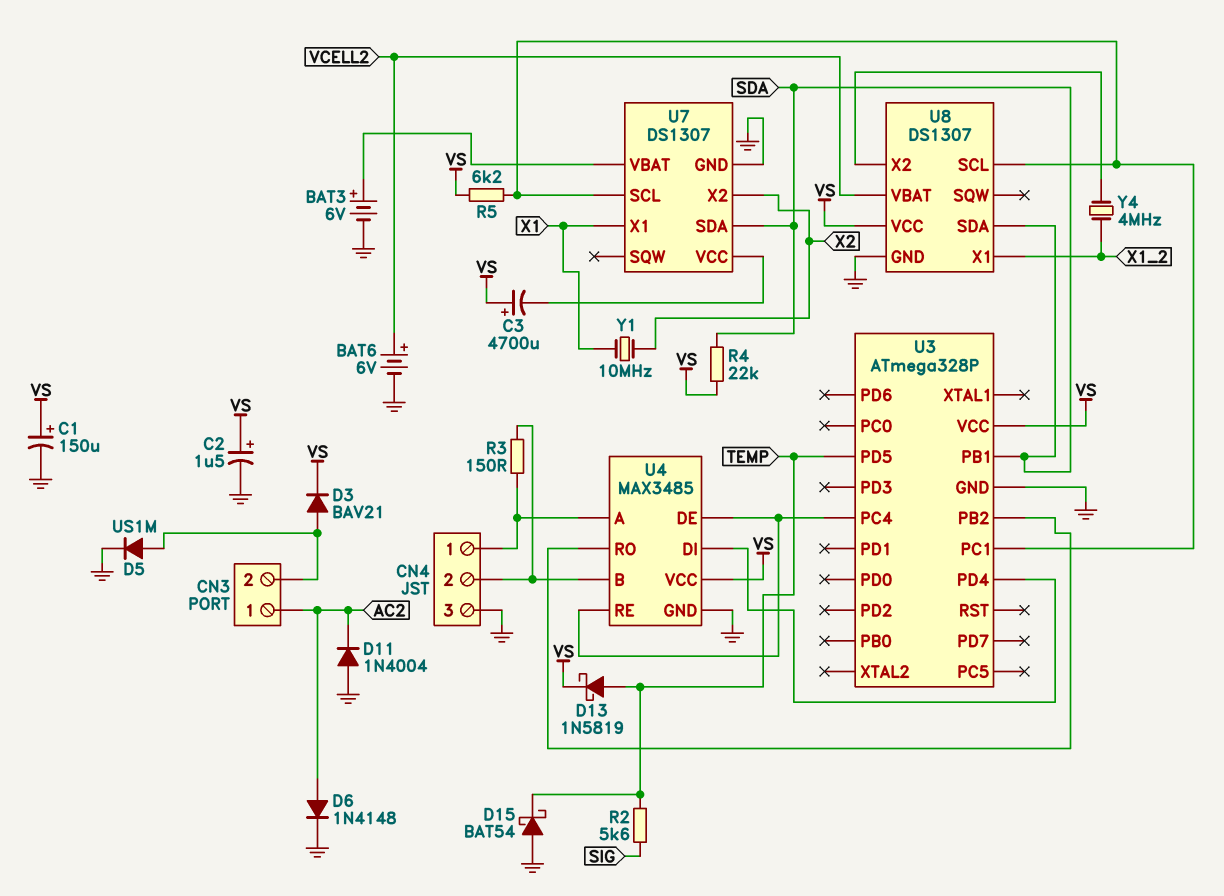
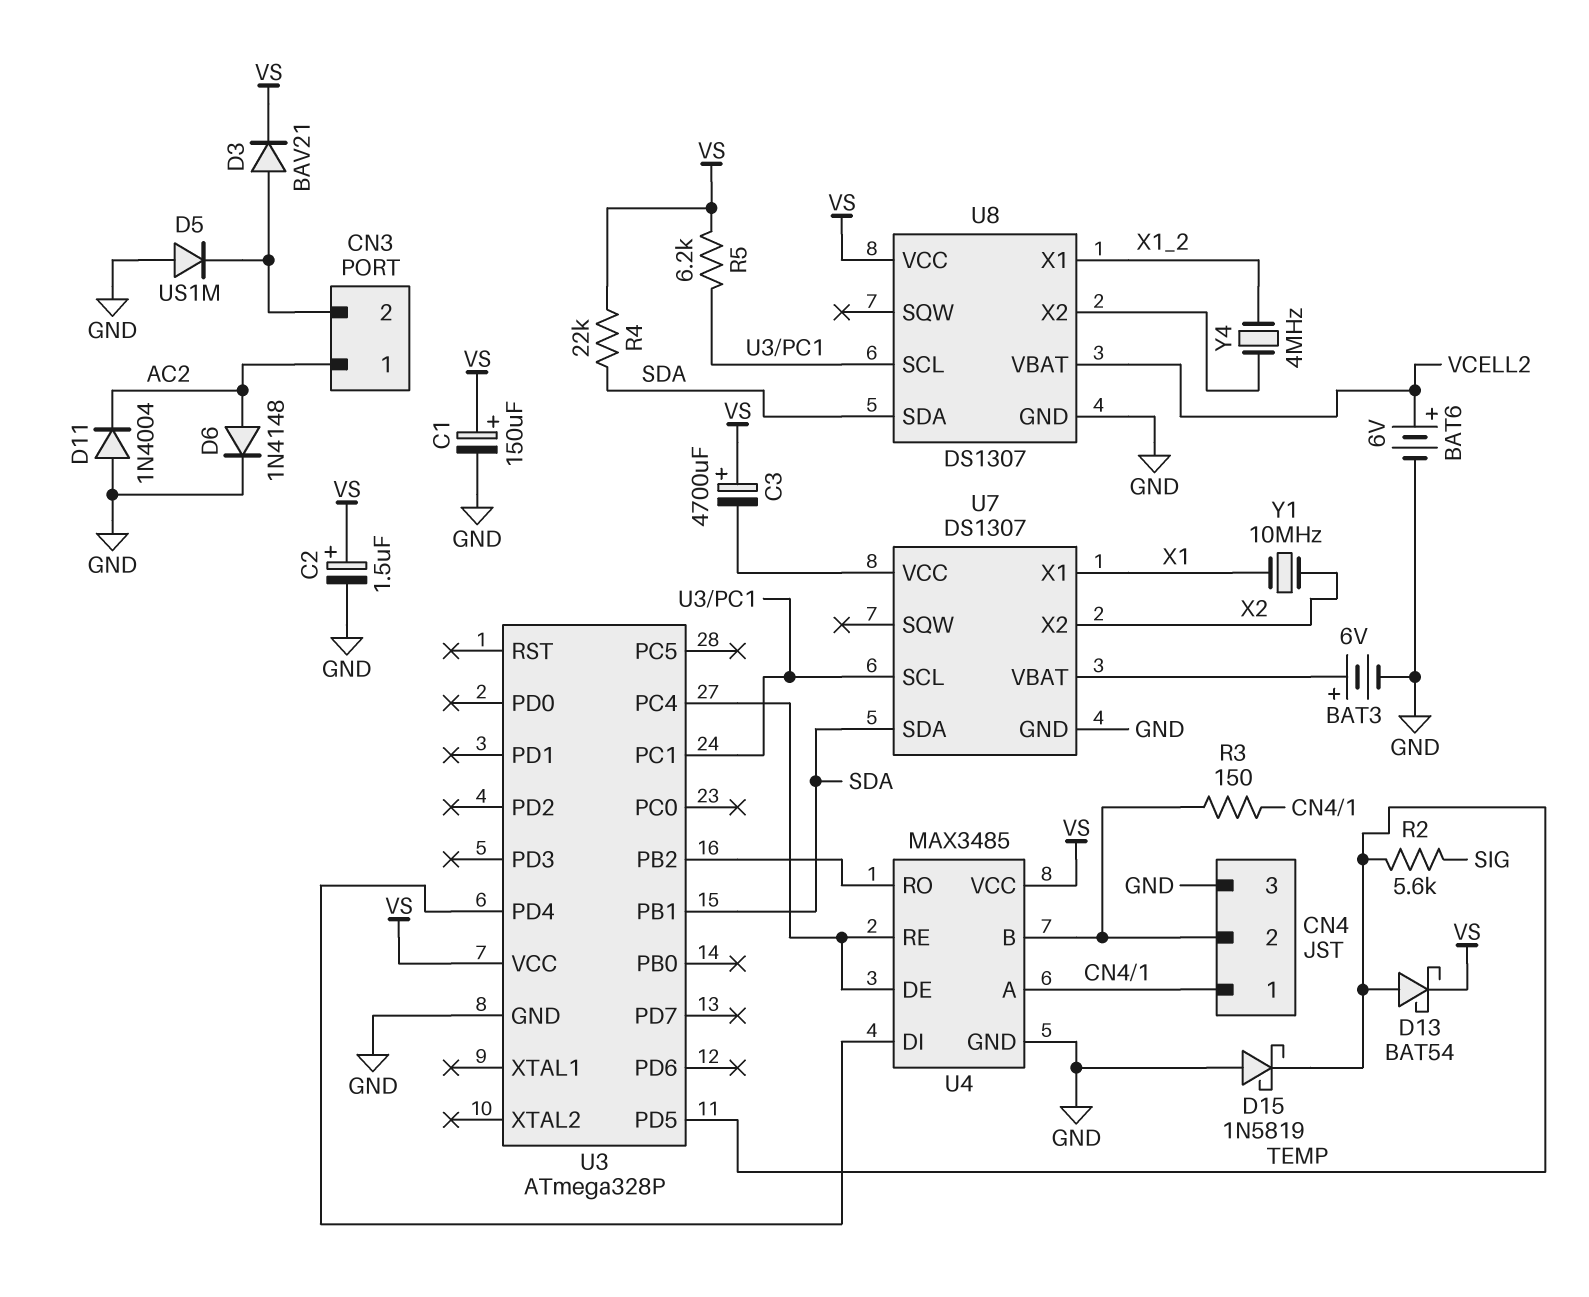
D5: diode US1M (A CN3/2, K GND) -> diode US1M (A GND, K CN3/2)
D13: schottky 1N5819 (A TEMP, K VS) -> schottky BAT54 (A TEMP, K VS)
D15: schottky BAT54 (A GND, K TEMP) -> schottky 1N5819 (A GND, K TEMP)

